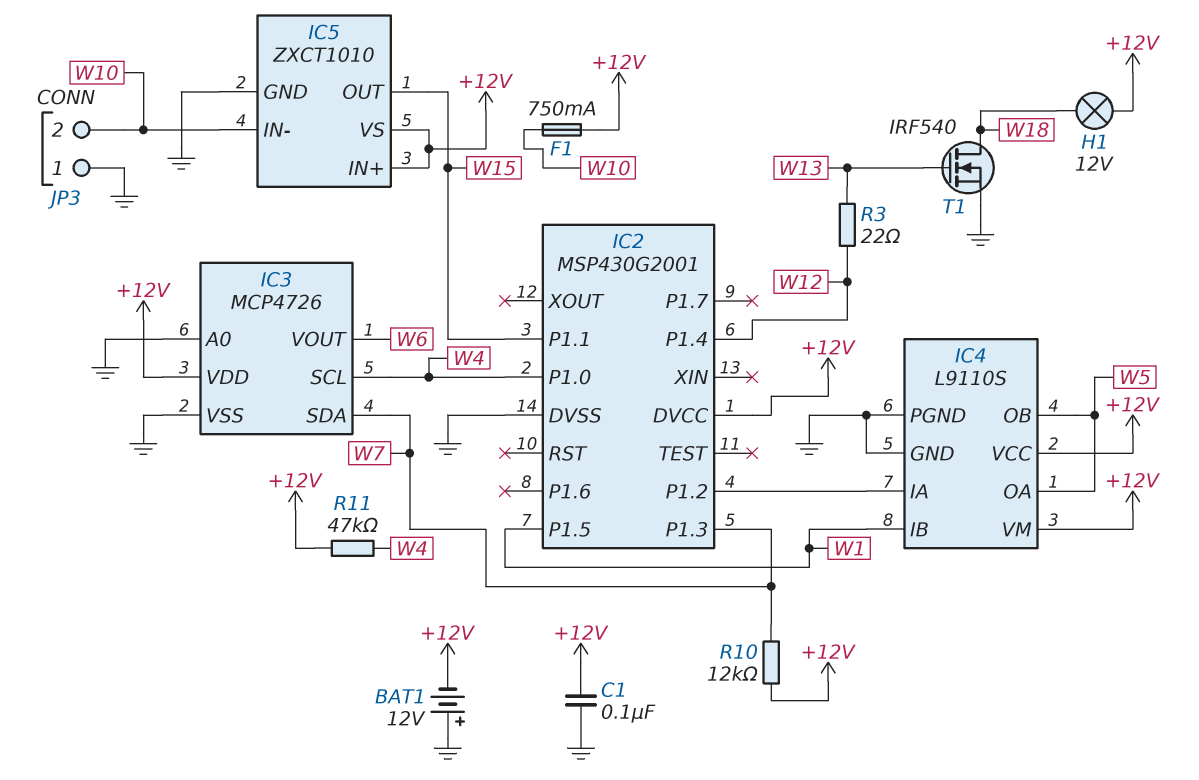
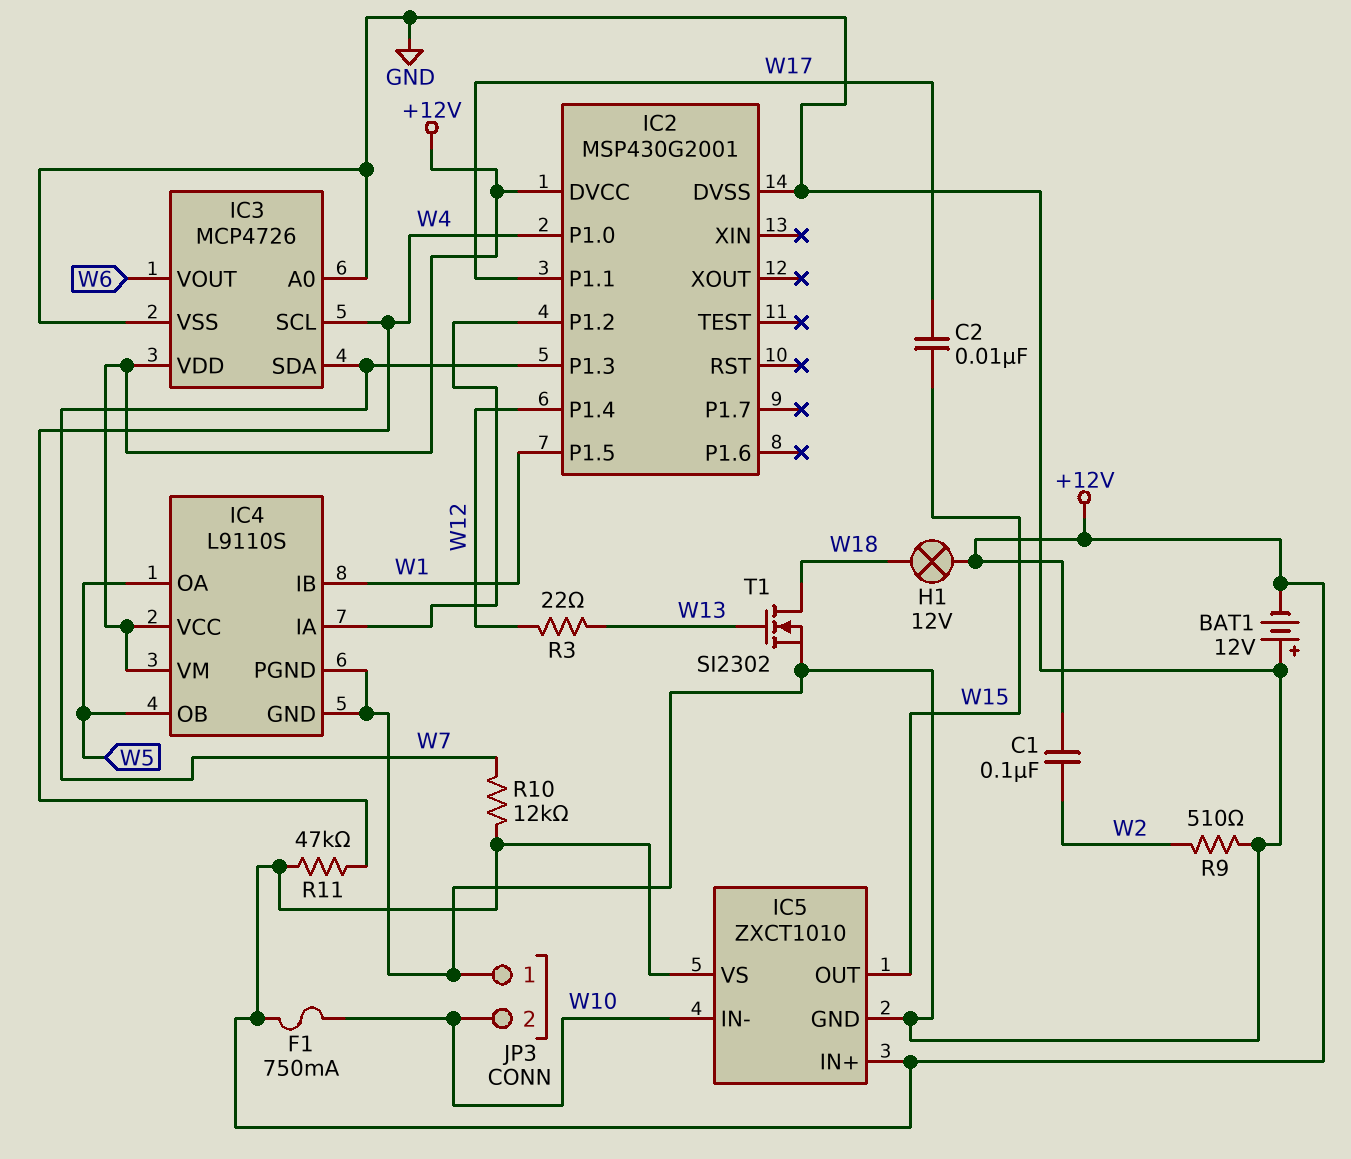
C1: 100nF (+12V, GND) -> 100nF (+12V, W2)
C2: none -> 10nF (W15, W17)
IC2 pin P1.1: W15 -> W17
R9: none -> 510 (GND, W2)
T1: NMOS IRF540 (G W13, D W18, S GND) -> NMOS SI2302 (G W13, D W18, S GND)

